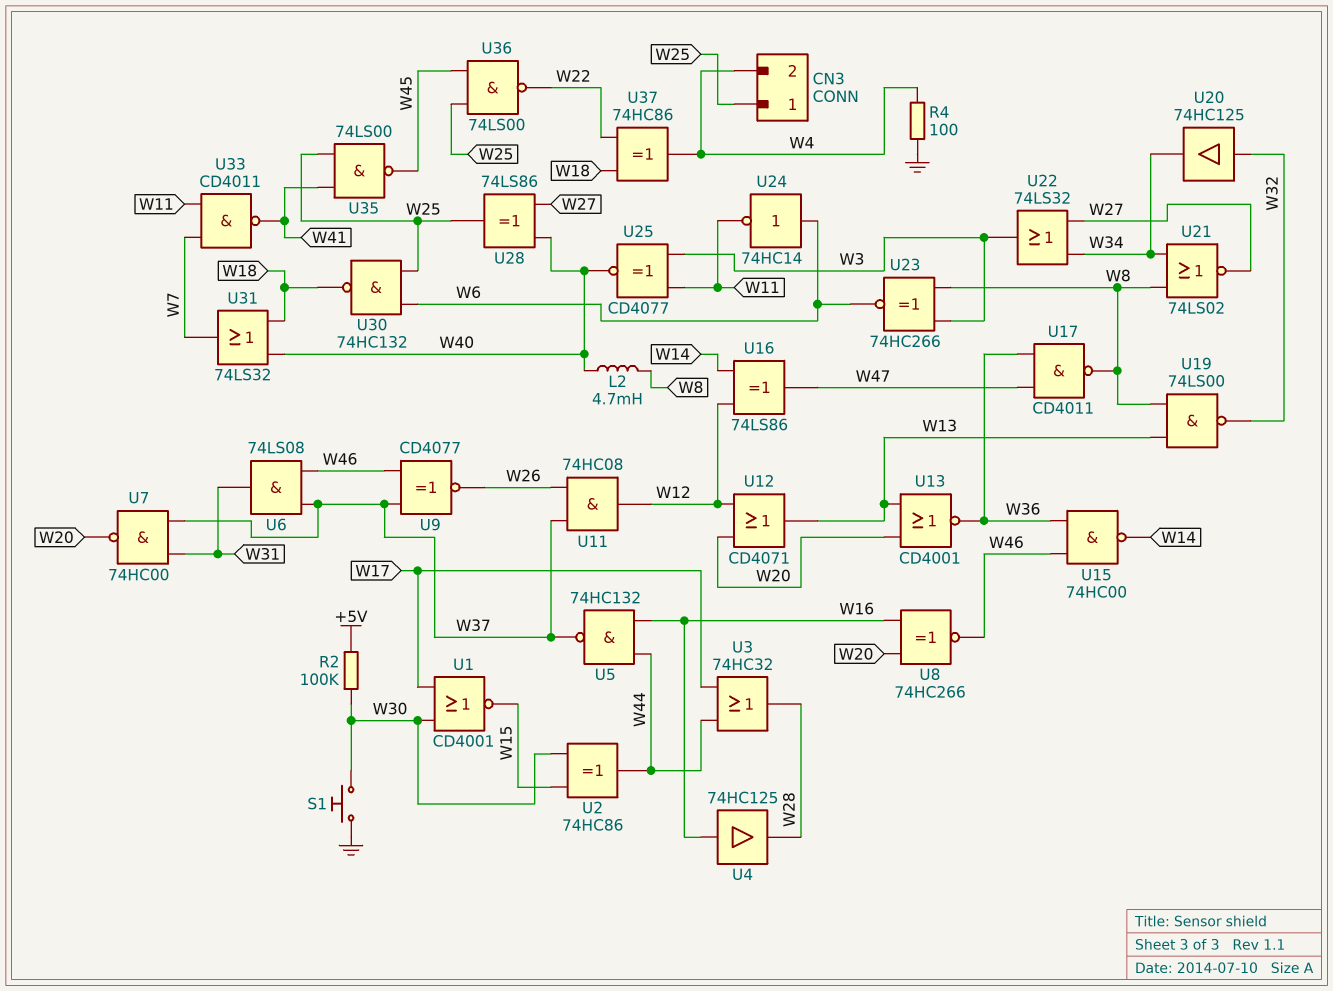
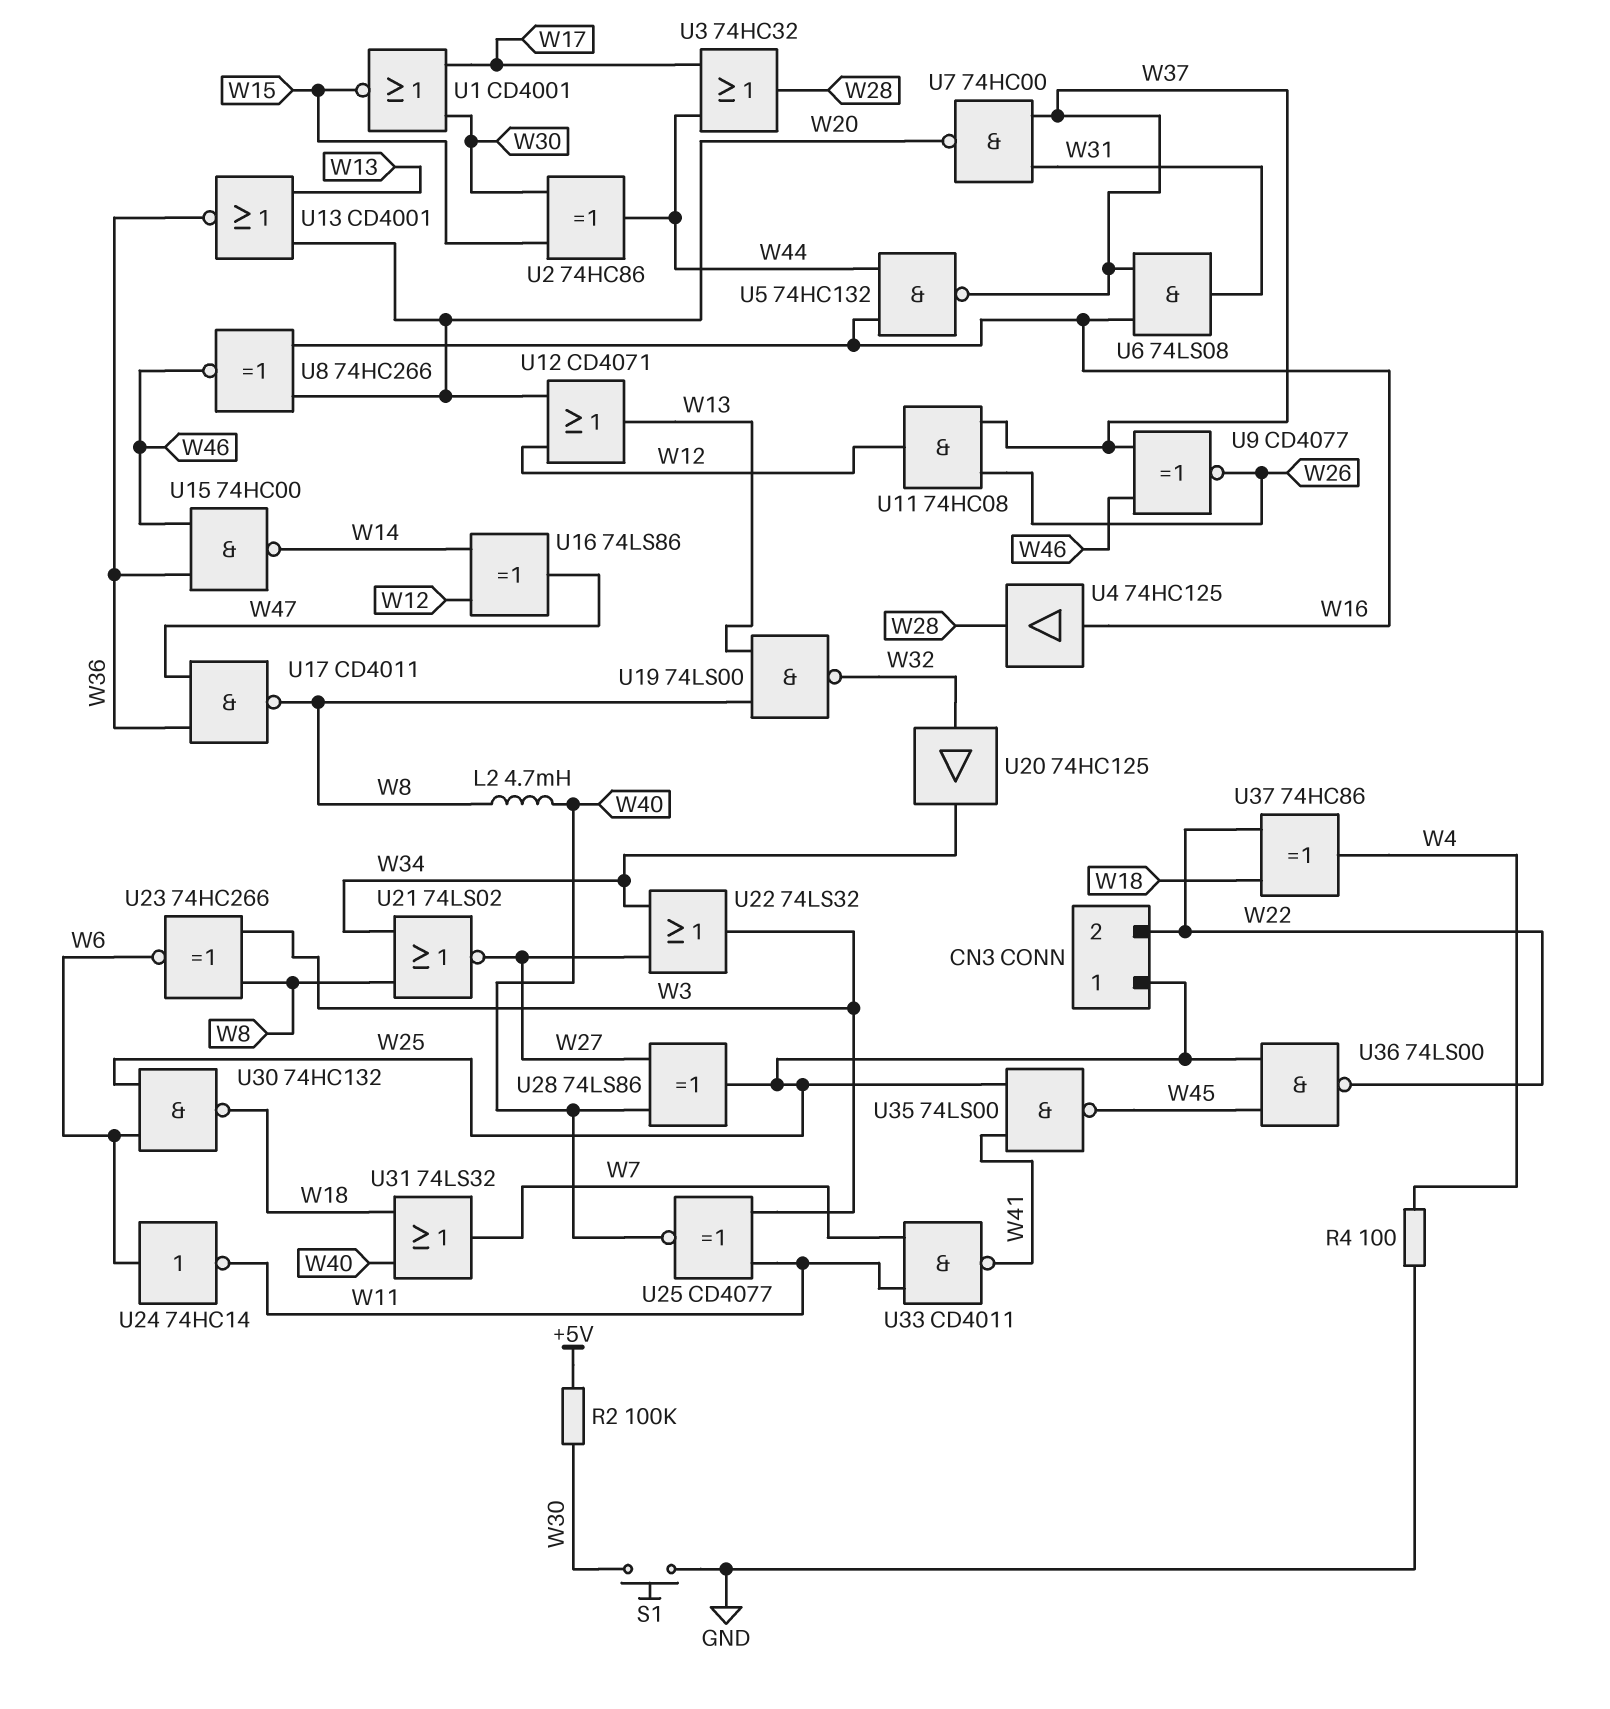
CN3 pin 2: W4 -> W22
U6: AND 74LS08 (in W37, in W46, out W31) -> AND 74LS08 (in W16, in W37, out W31)

